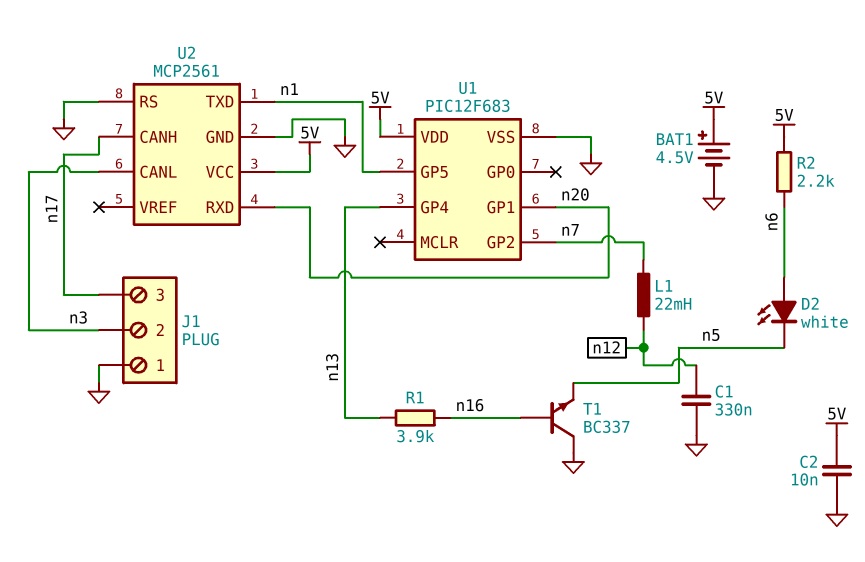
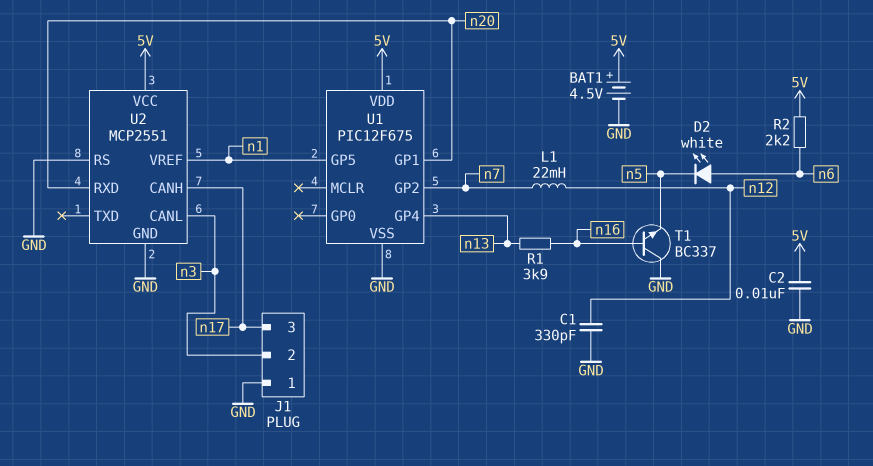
C1: 330nF (GND, n12) -> 330pF (GND, n12)
U1: PIC12F683 -> PIC12F675
U2: MCP2561 -> MCP2551
U2 pin TXD: n1 -> none
U2 pin VREF: none -> n1

